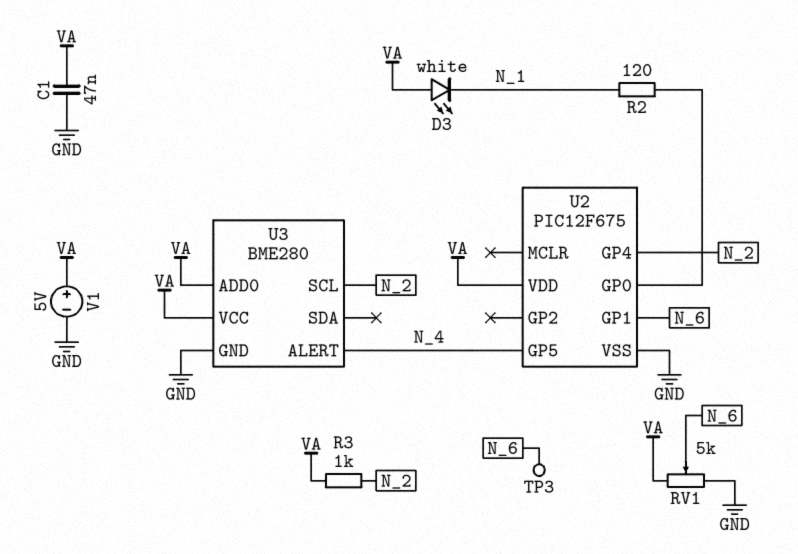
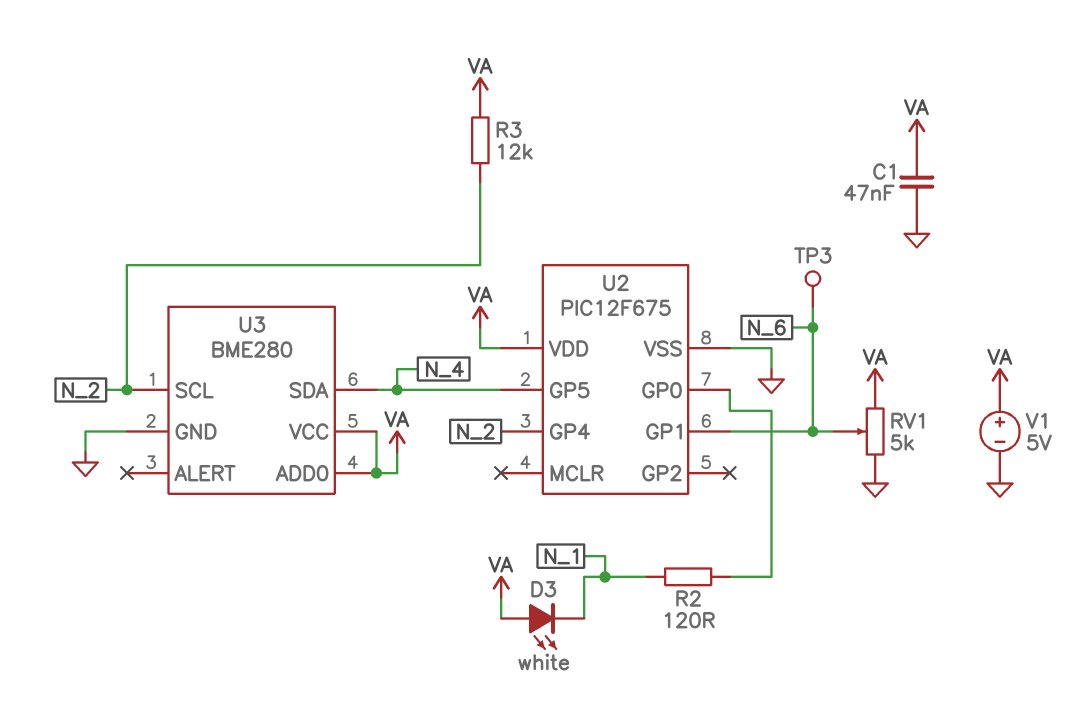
R3: 1k (N_2, VA) -> 12k (N_2, VA)
U3 pin ALERT: N_4 -> none
U3 pin SDA: none -> N_4

